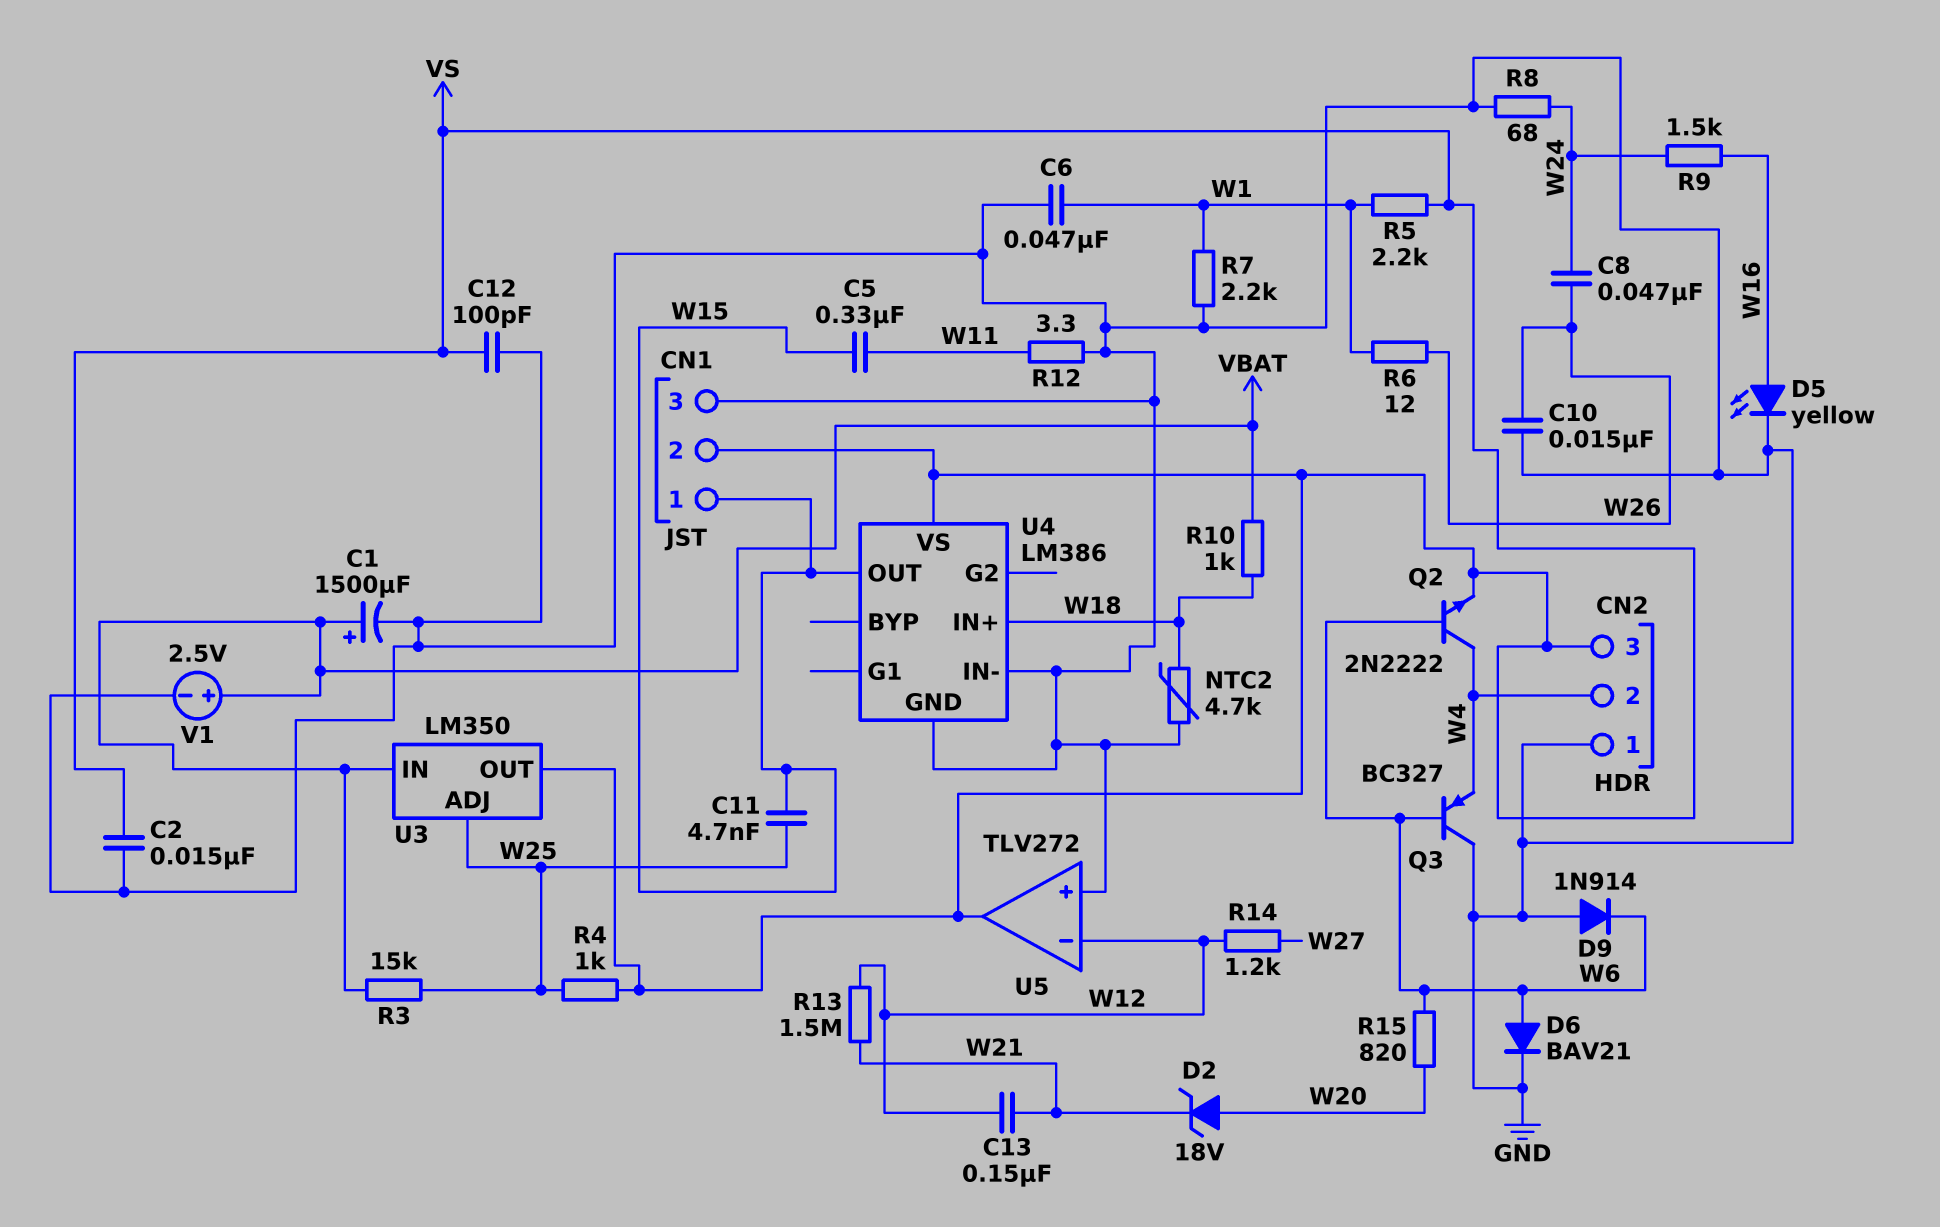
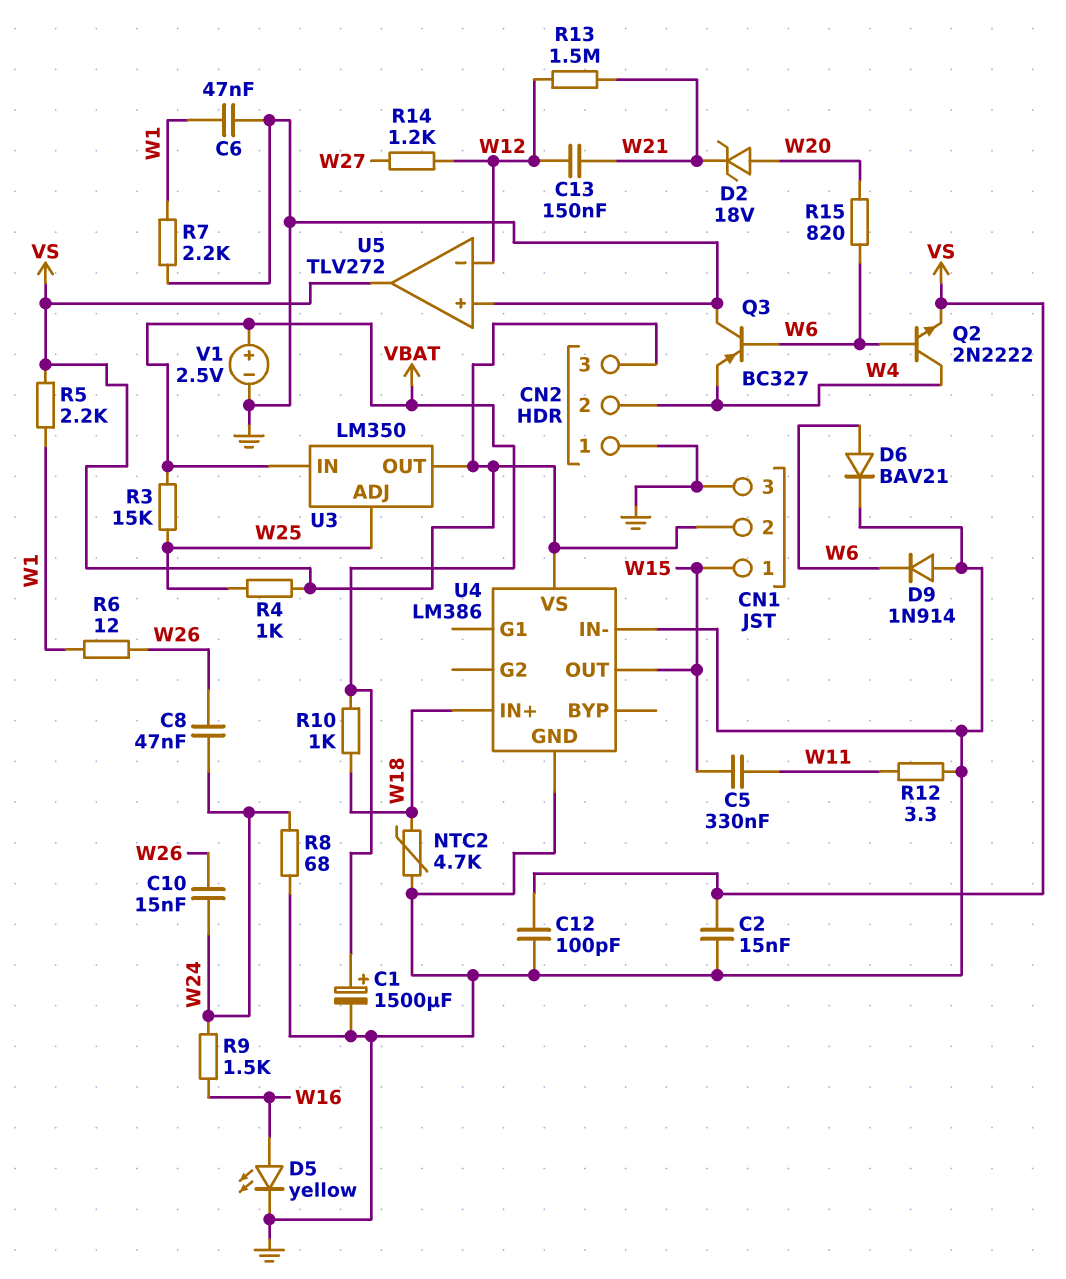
C10: 15nF (GND, W26) -> 15nF (W24, W26)
C11: 4.7nF (W15, W25) -> none

